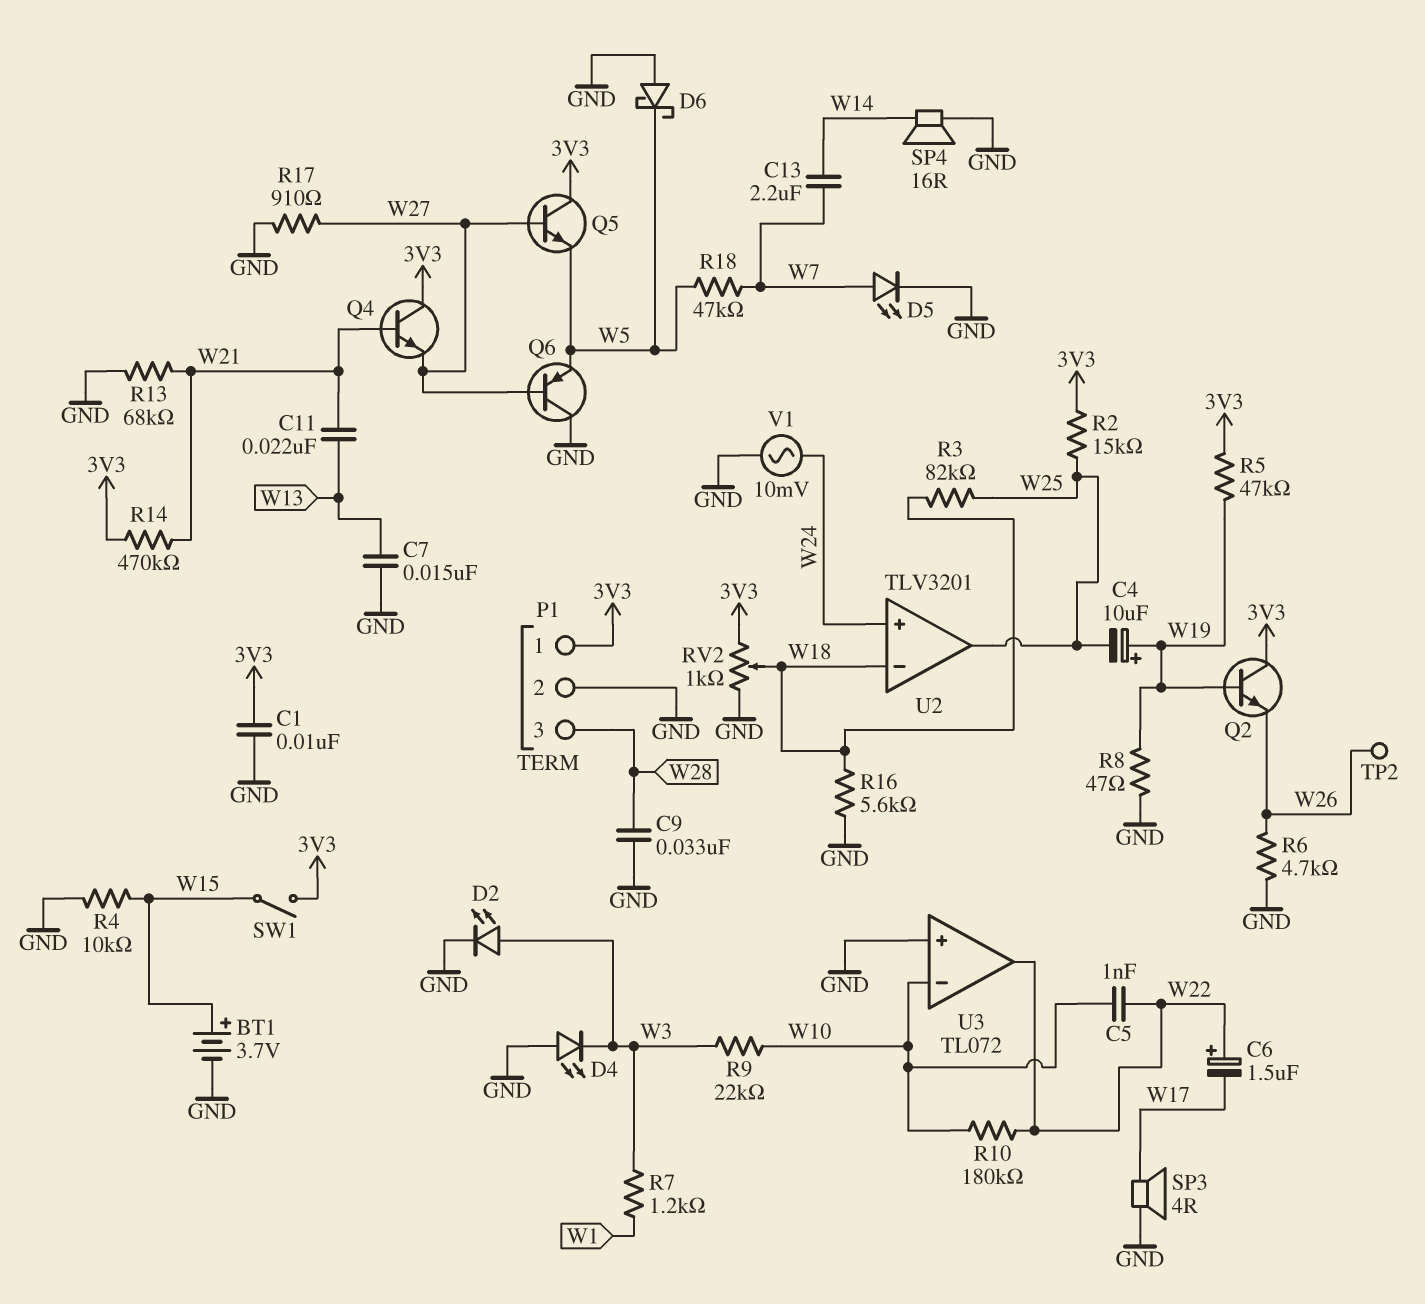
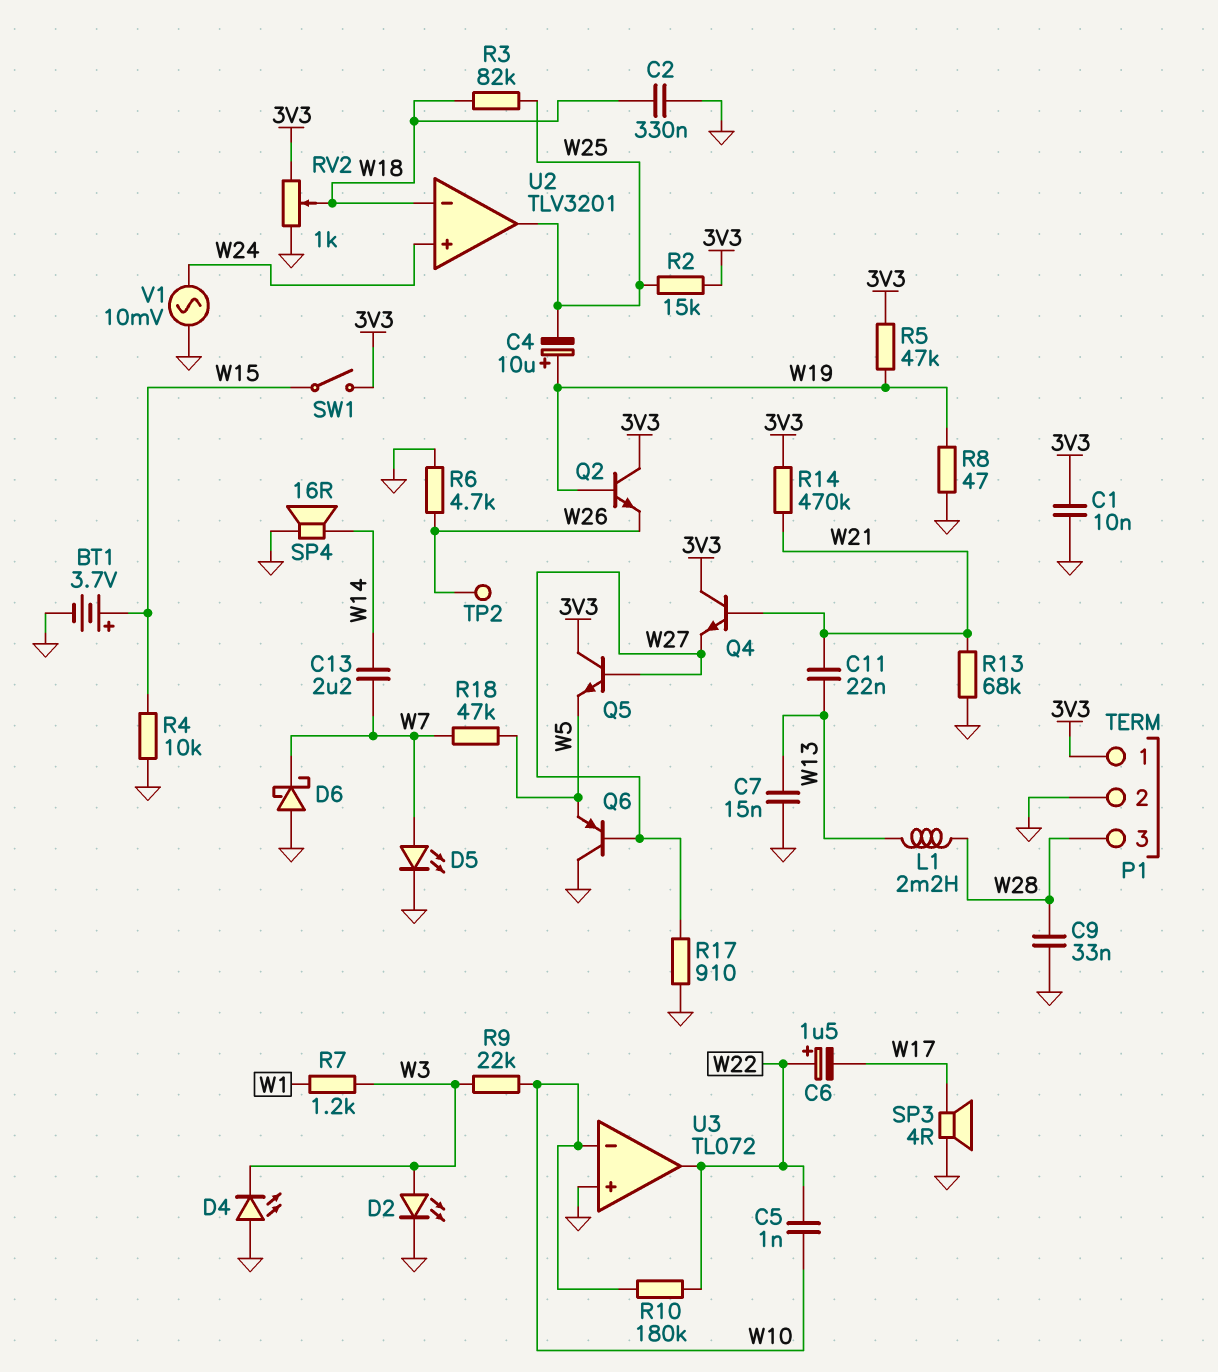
C2: none -> 330nF (GND, W18)
D6: schottky (A GND, K W5) -> schottky (A GND, K W7)
L1: none -> 2.2mH (W13, W28)
R16: 5.6k (GND, W18) -> none

